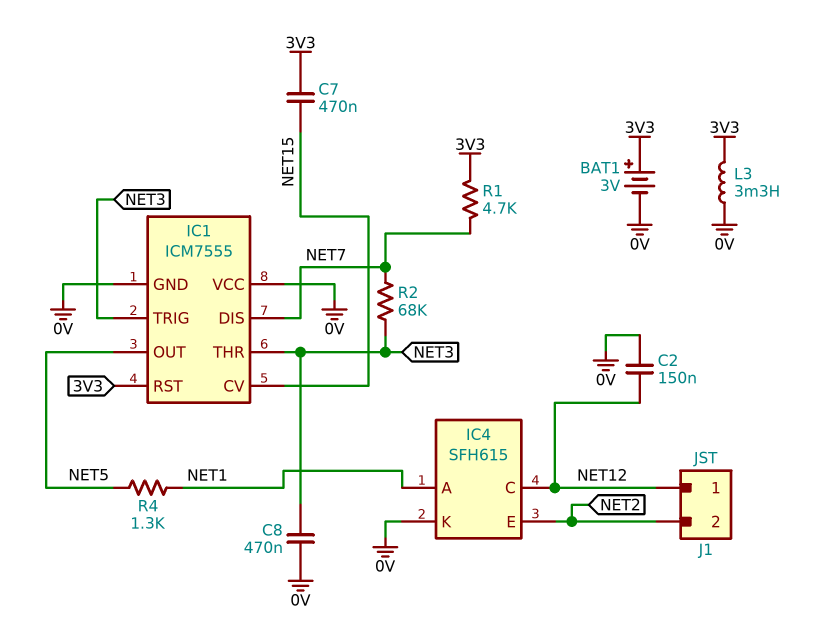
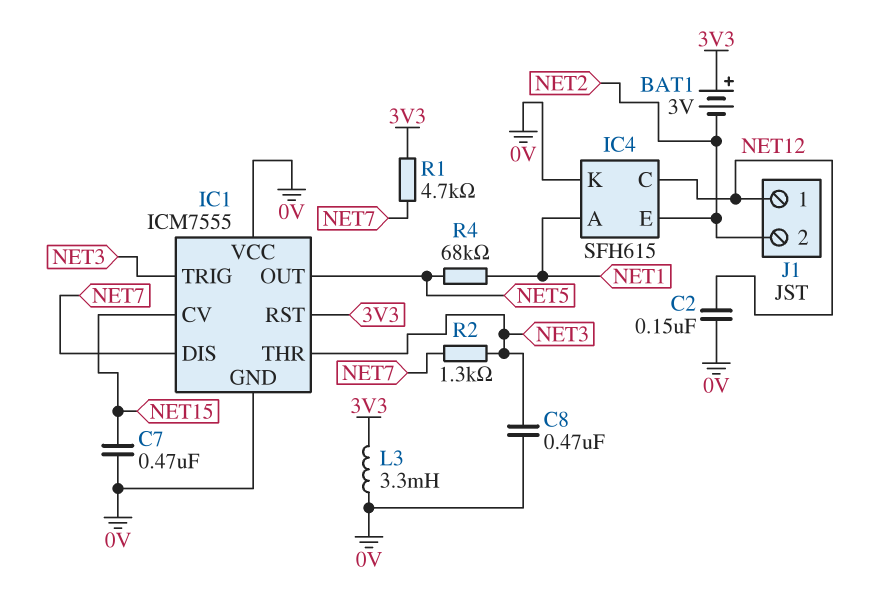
BAT1: 3V (plus 3V3, minus 0V) -> 3V (plus 3V3, minus NET2)
C7: 470nF (3V3, NET15) -> 470nF (0V, NET15)
R2: 68k (NET3, NET7) -> 1.3k (NET3, NET7)
R4: 1.3k (NET1, NET5) -> 68k (NET1, NET5)

